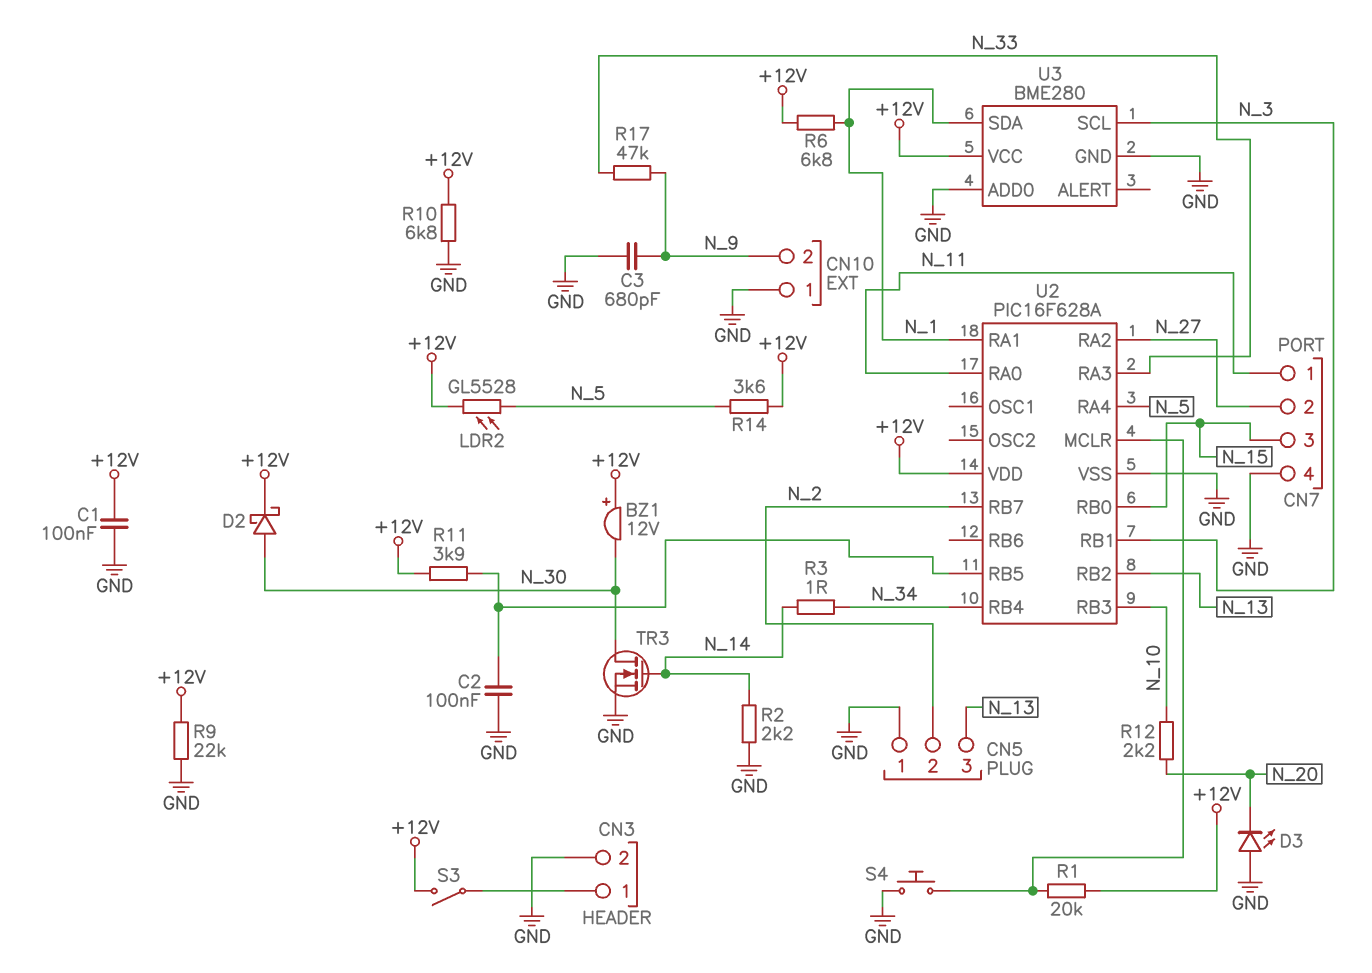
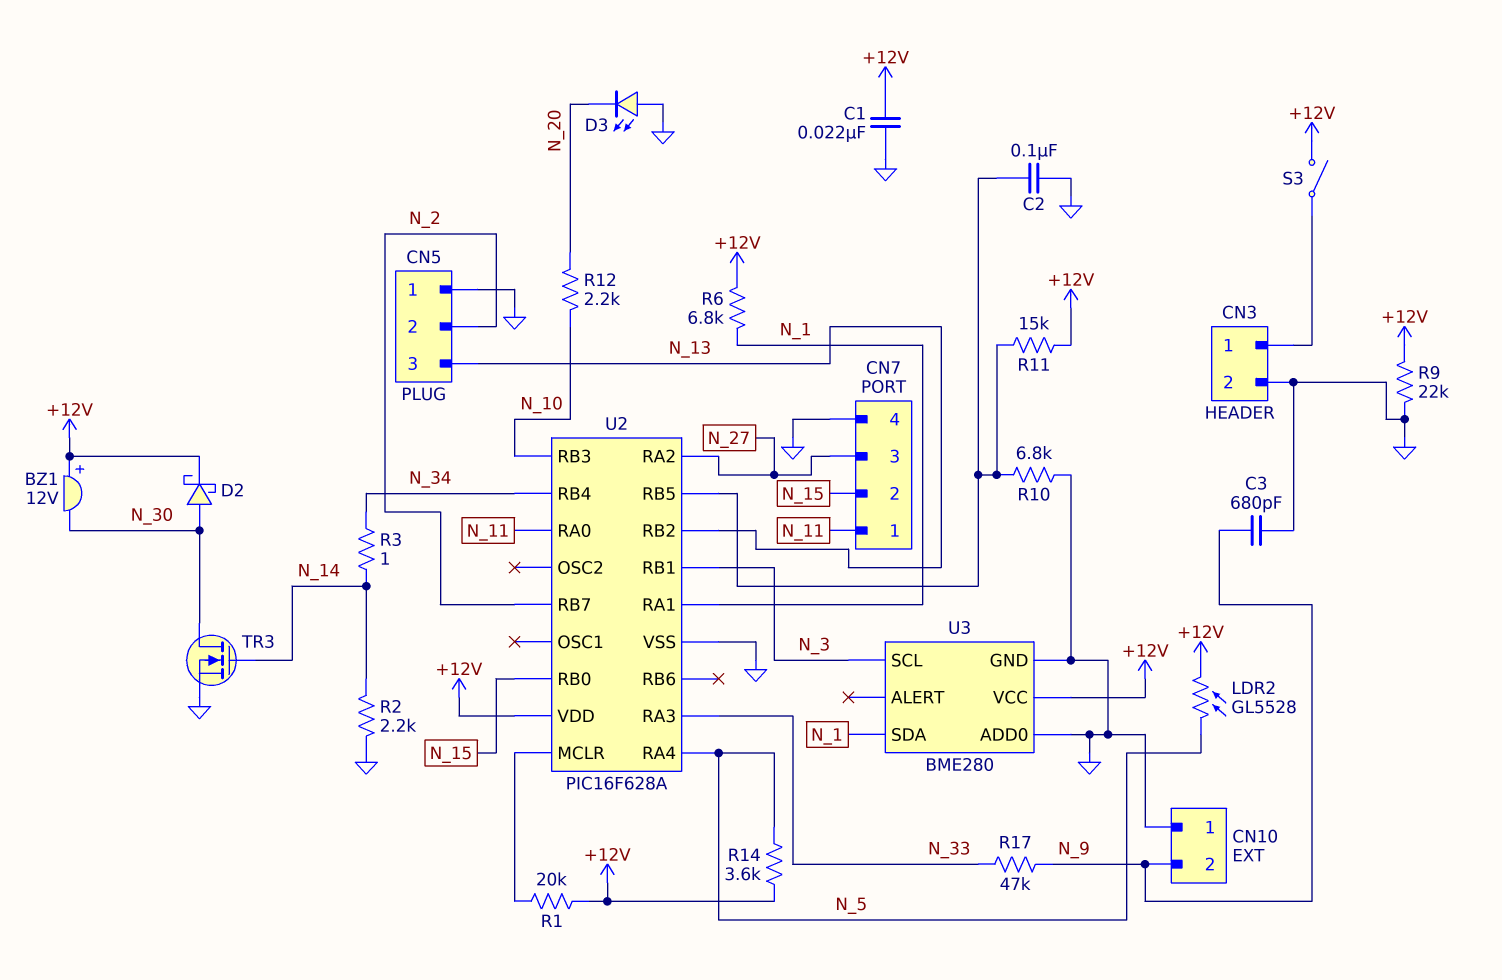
C1: 100nF (+12V, GND) -> 22nF (+12V, GND)
CN7 pin 2: N_27 -> N_15
CN7 pin 3: N_15 -> N_27
R10: 6.8k (+12V, GND) -> 6.8k (GND, U2/RB5)
R11: 3.9k (+12V, U2/RB5) -> 15k (+12V, U2/RB5)
S4: button (GND, U2/MCLR) -> none

